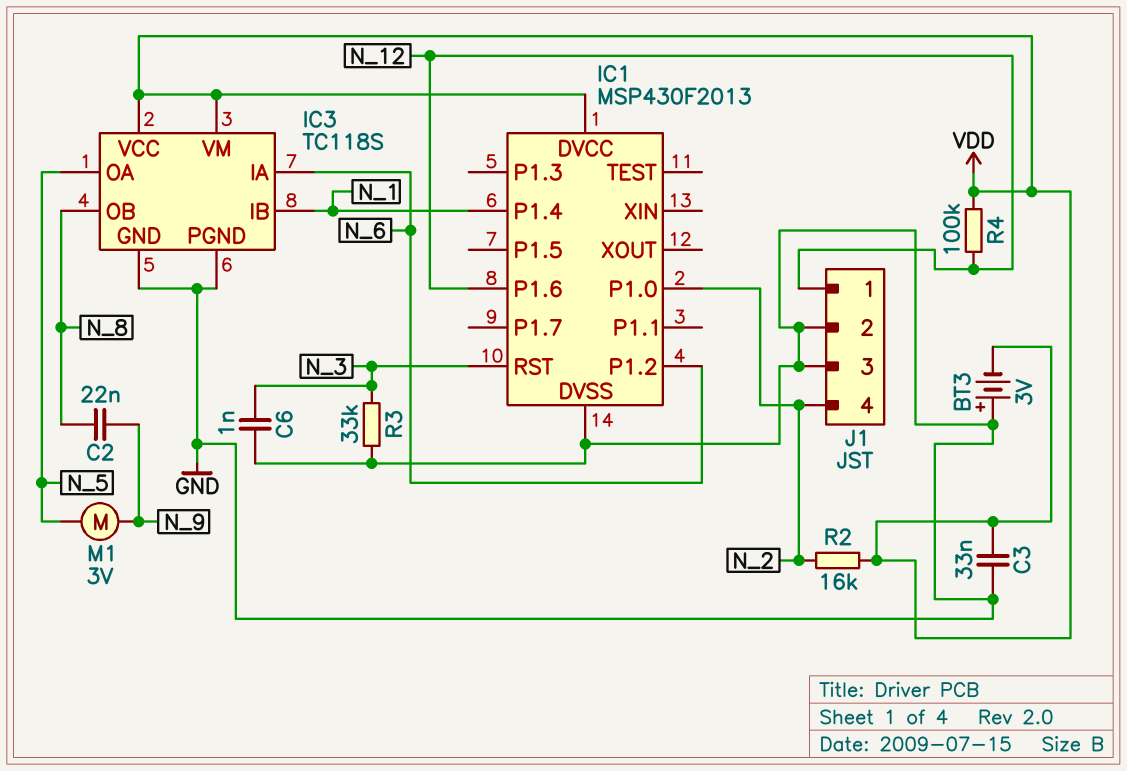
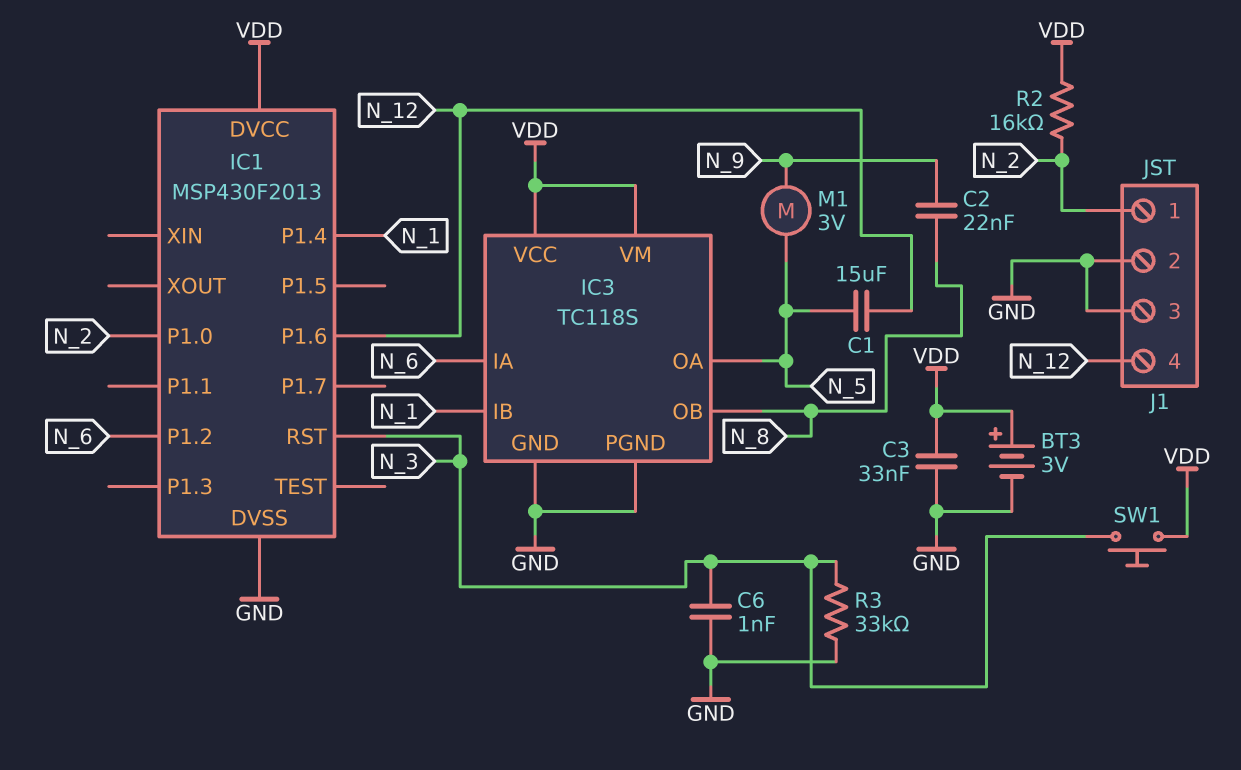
BT3: 3V (plus GND, minus VDD) -> 3V (plus VDD, minus GND)
C1: none -> 15uF (N_5, N_12)
J1 pin 1: N_12 -> N_2
J1 pin 4: N_2 -> N_12
R4: 100k (N_12, VDD) -> none
SW1: none -> button (N_3, VDD)

